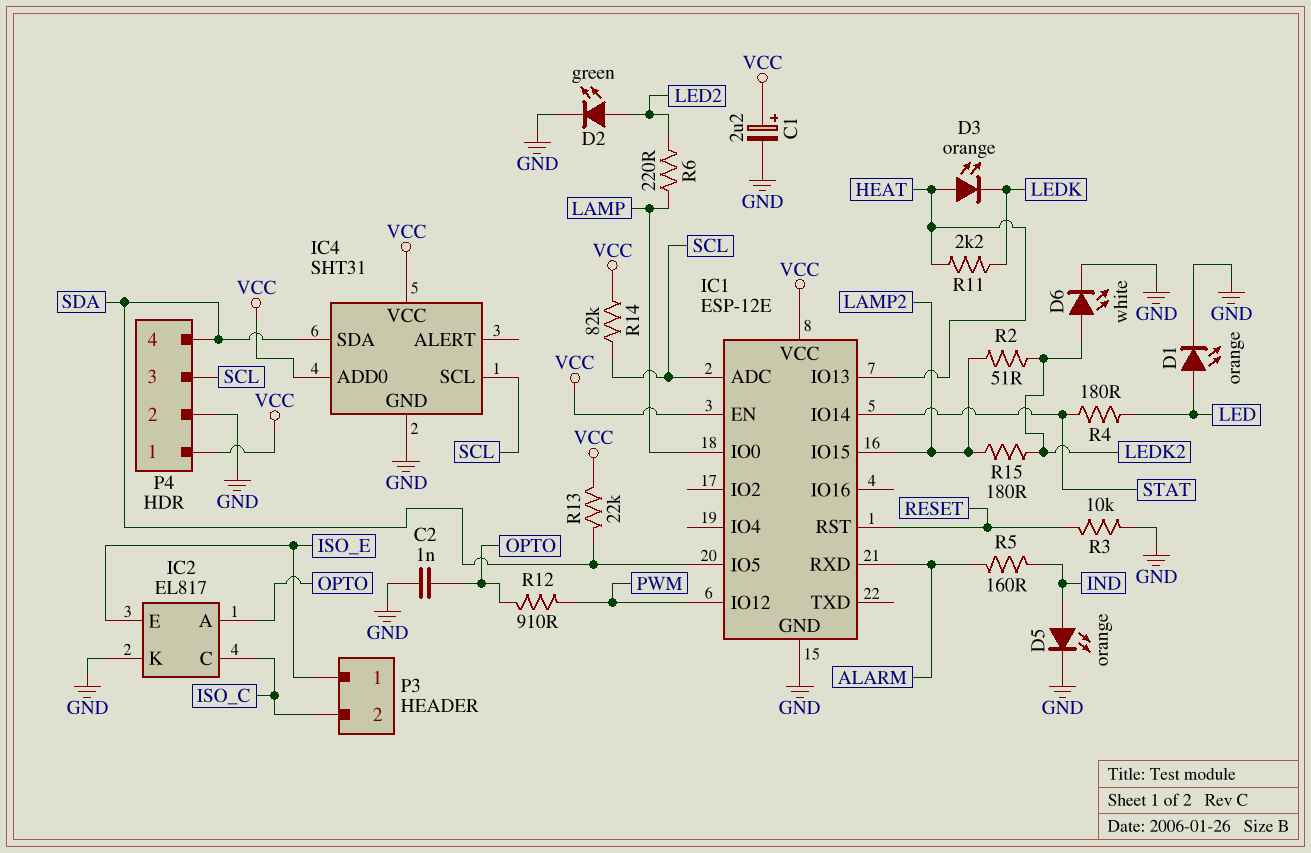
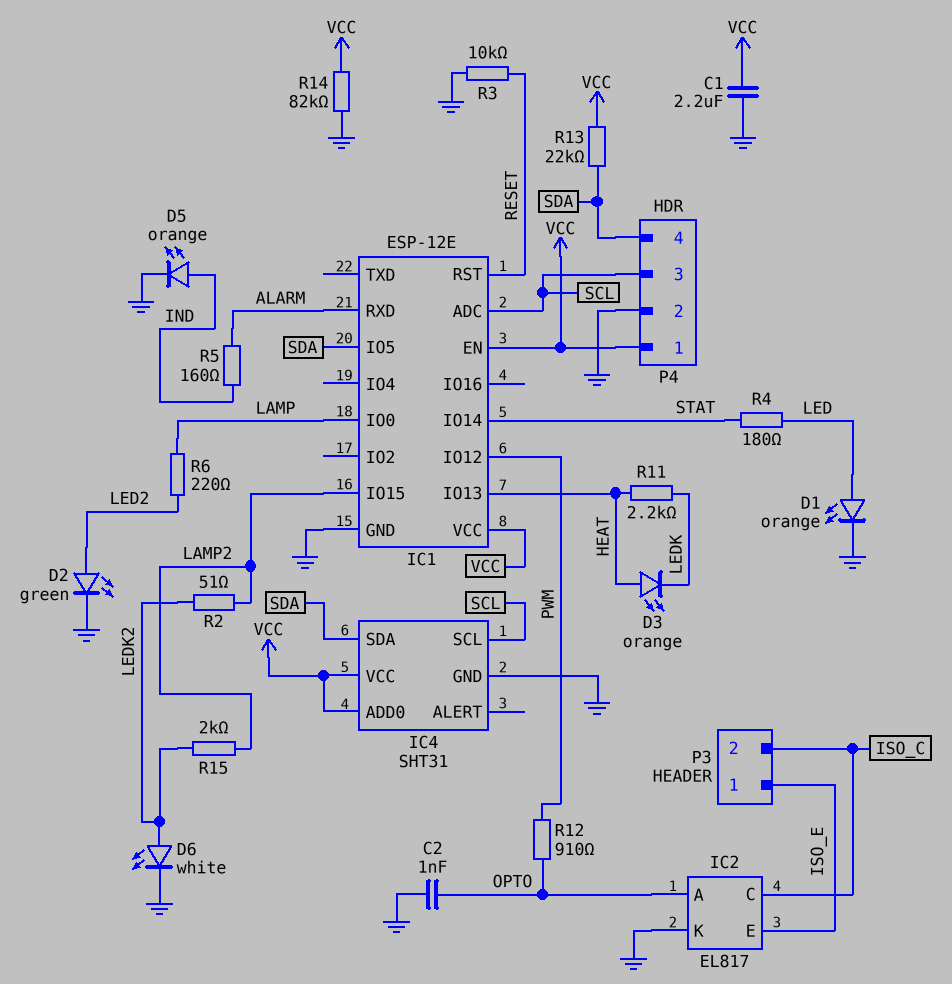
C1: 2.2uF (plus VCC, minus GND) -> 2.2uF (GND, VCC)
R14: 82k (SCL, VCC) -> 82k (GND, VCC)
R15: 180 (LAMP2, LEDK2) -> 2k (LAMP2, LEDK2)

